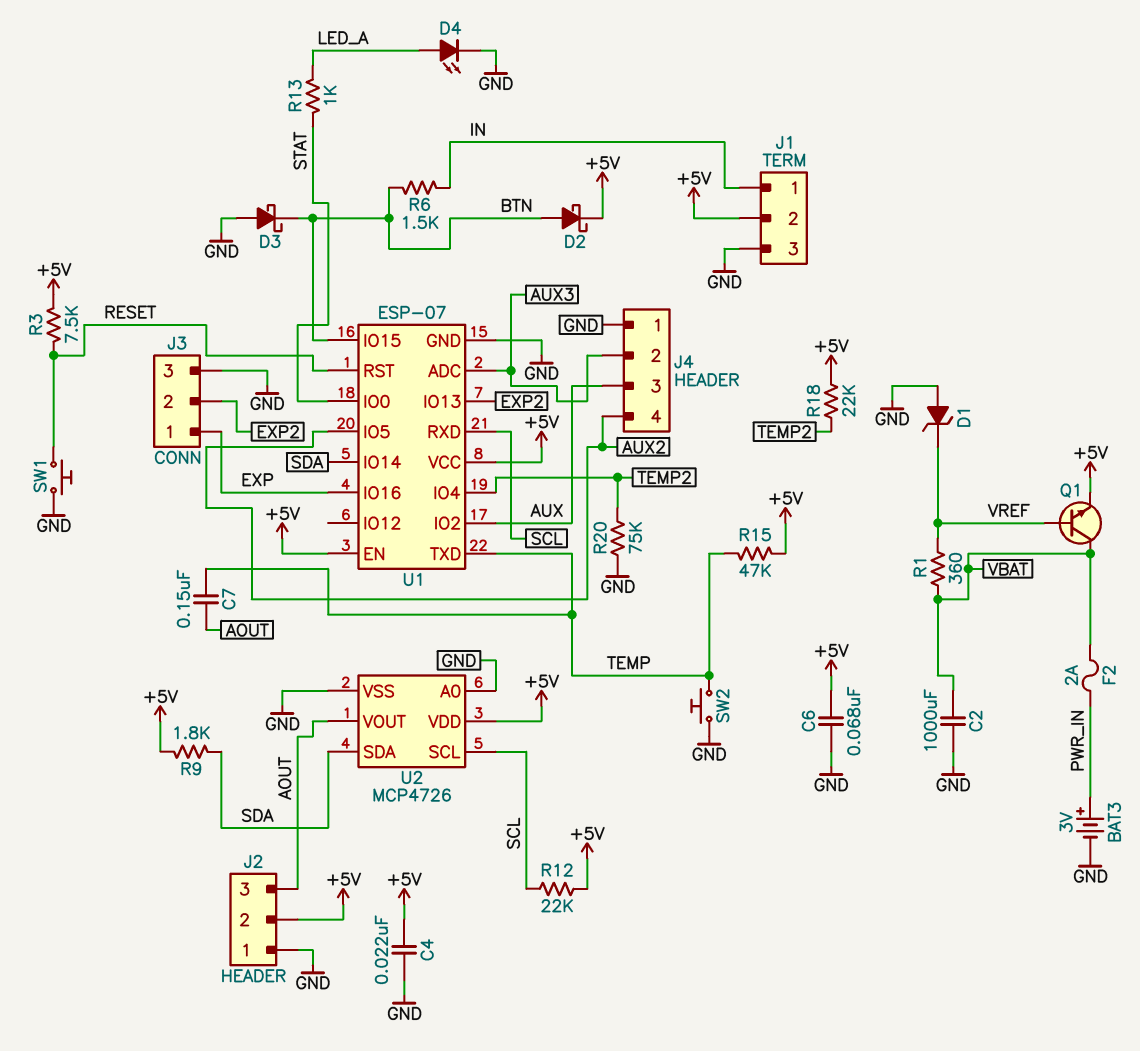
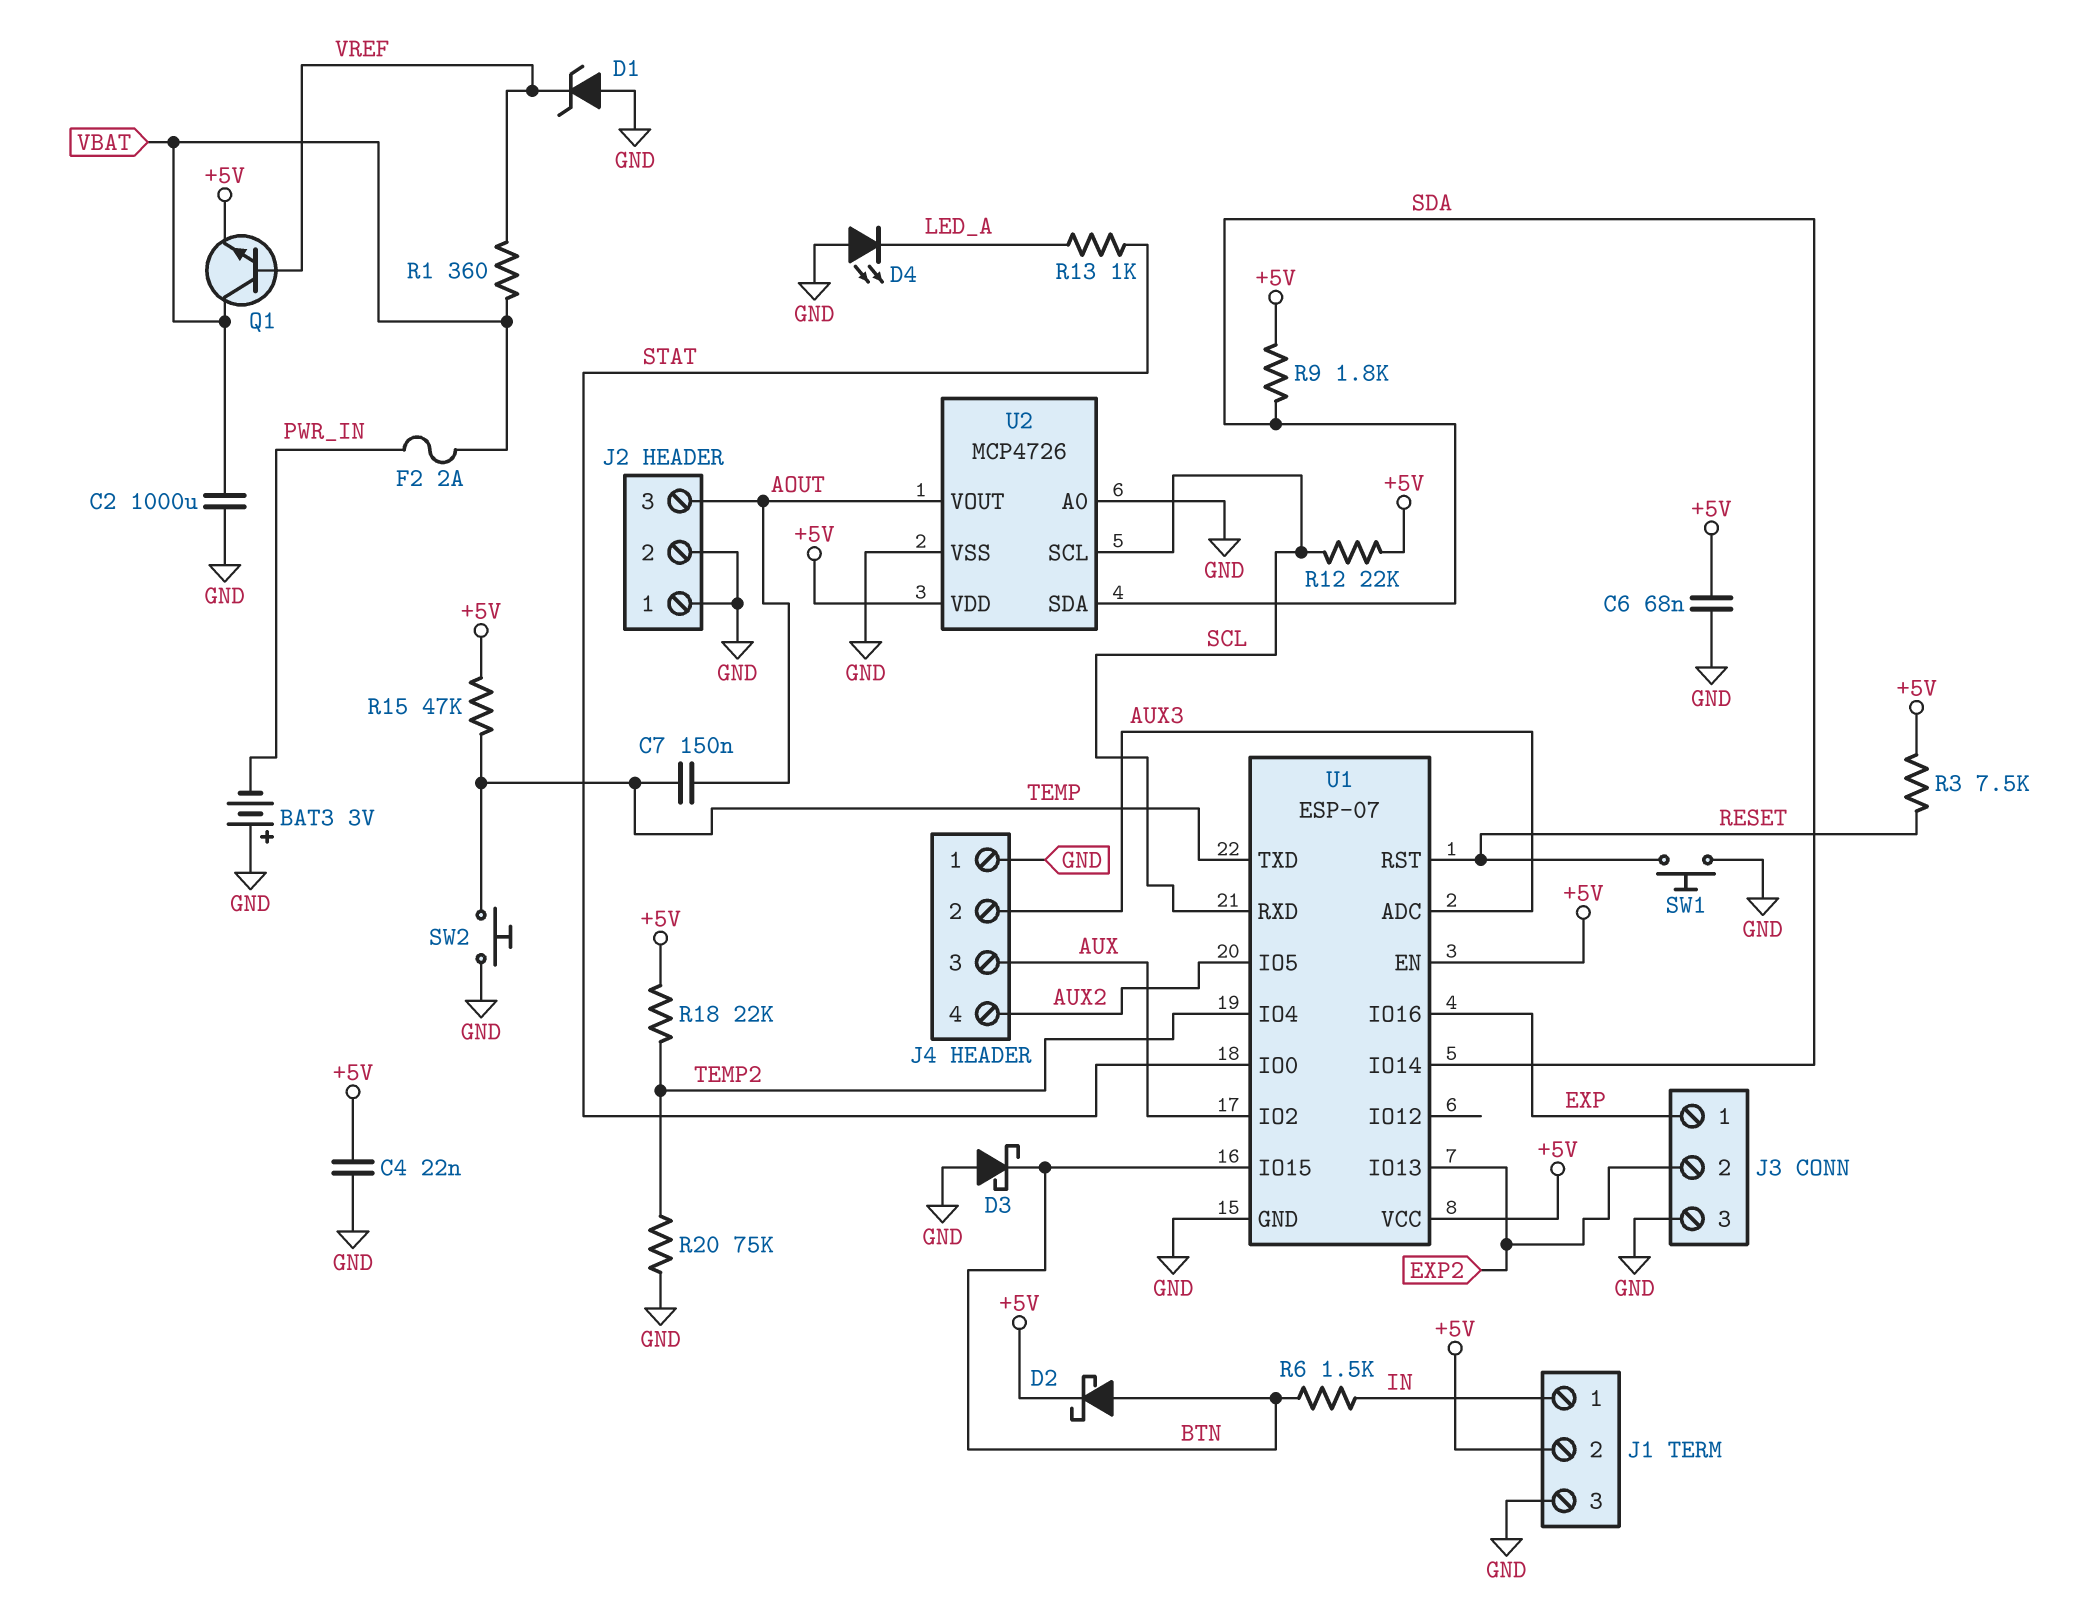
BAT3: 3V (plus PWR_IN, minus GND) -> 3V (plus GND, minus PWR_IN)
D4: LED (A LED_A, K GND) -> LED (A GND, K LED_A)
J2 pin 2: +5V -> GND

